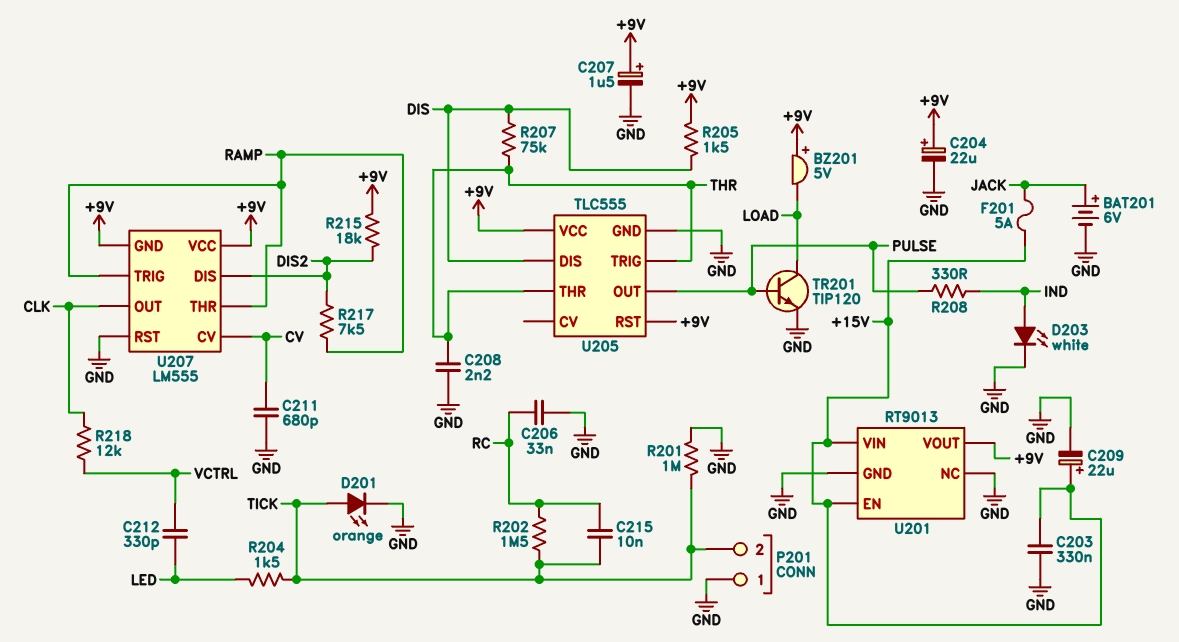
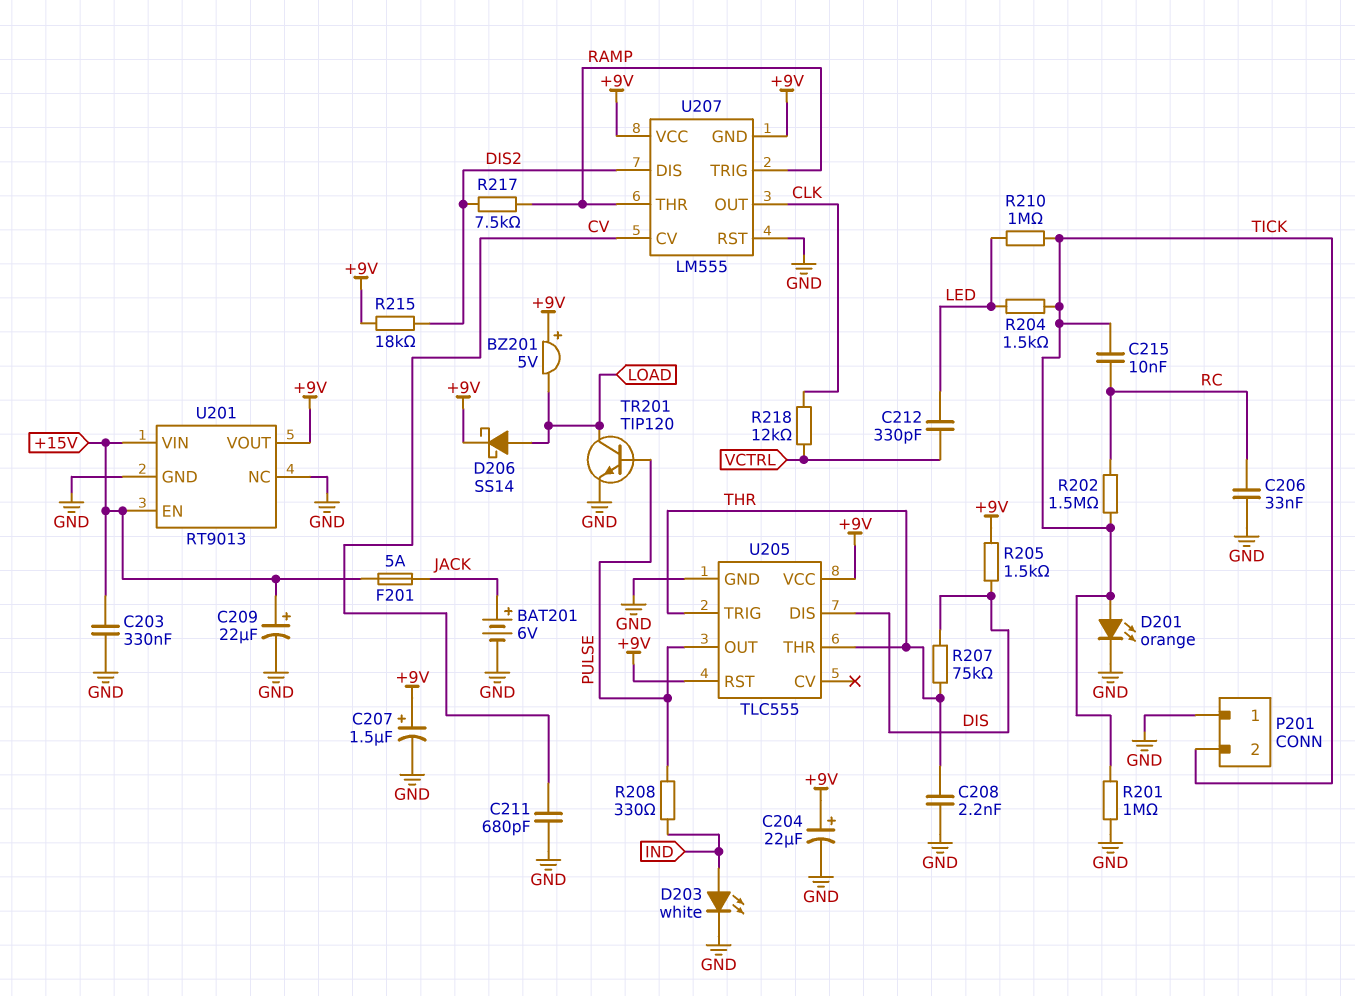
D206: none -> schottky SS14 (A LOAD, K +9V)
R210: none -> 1M (LED, TICK)

